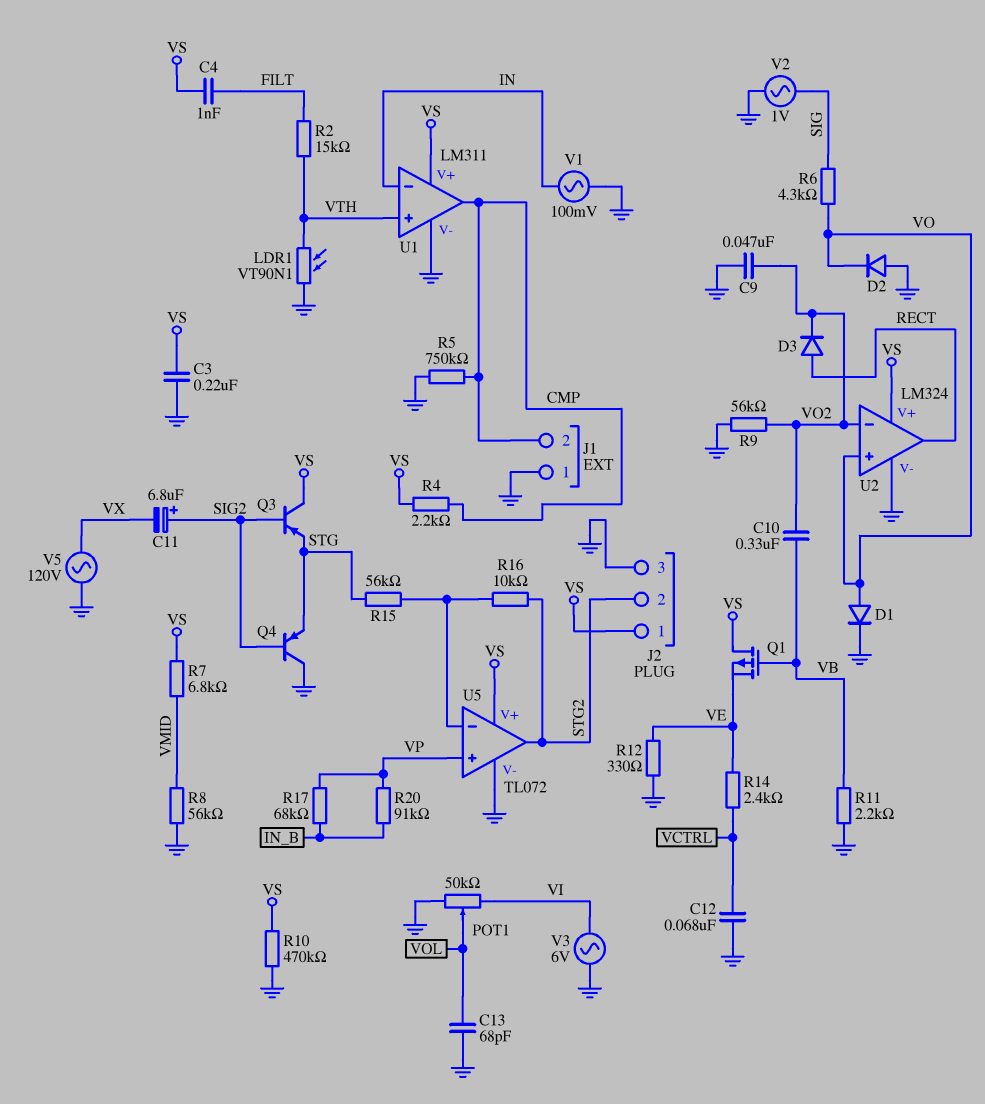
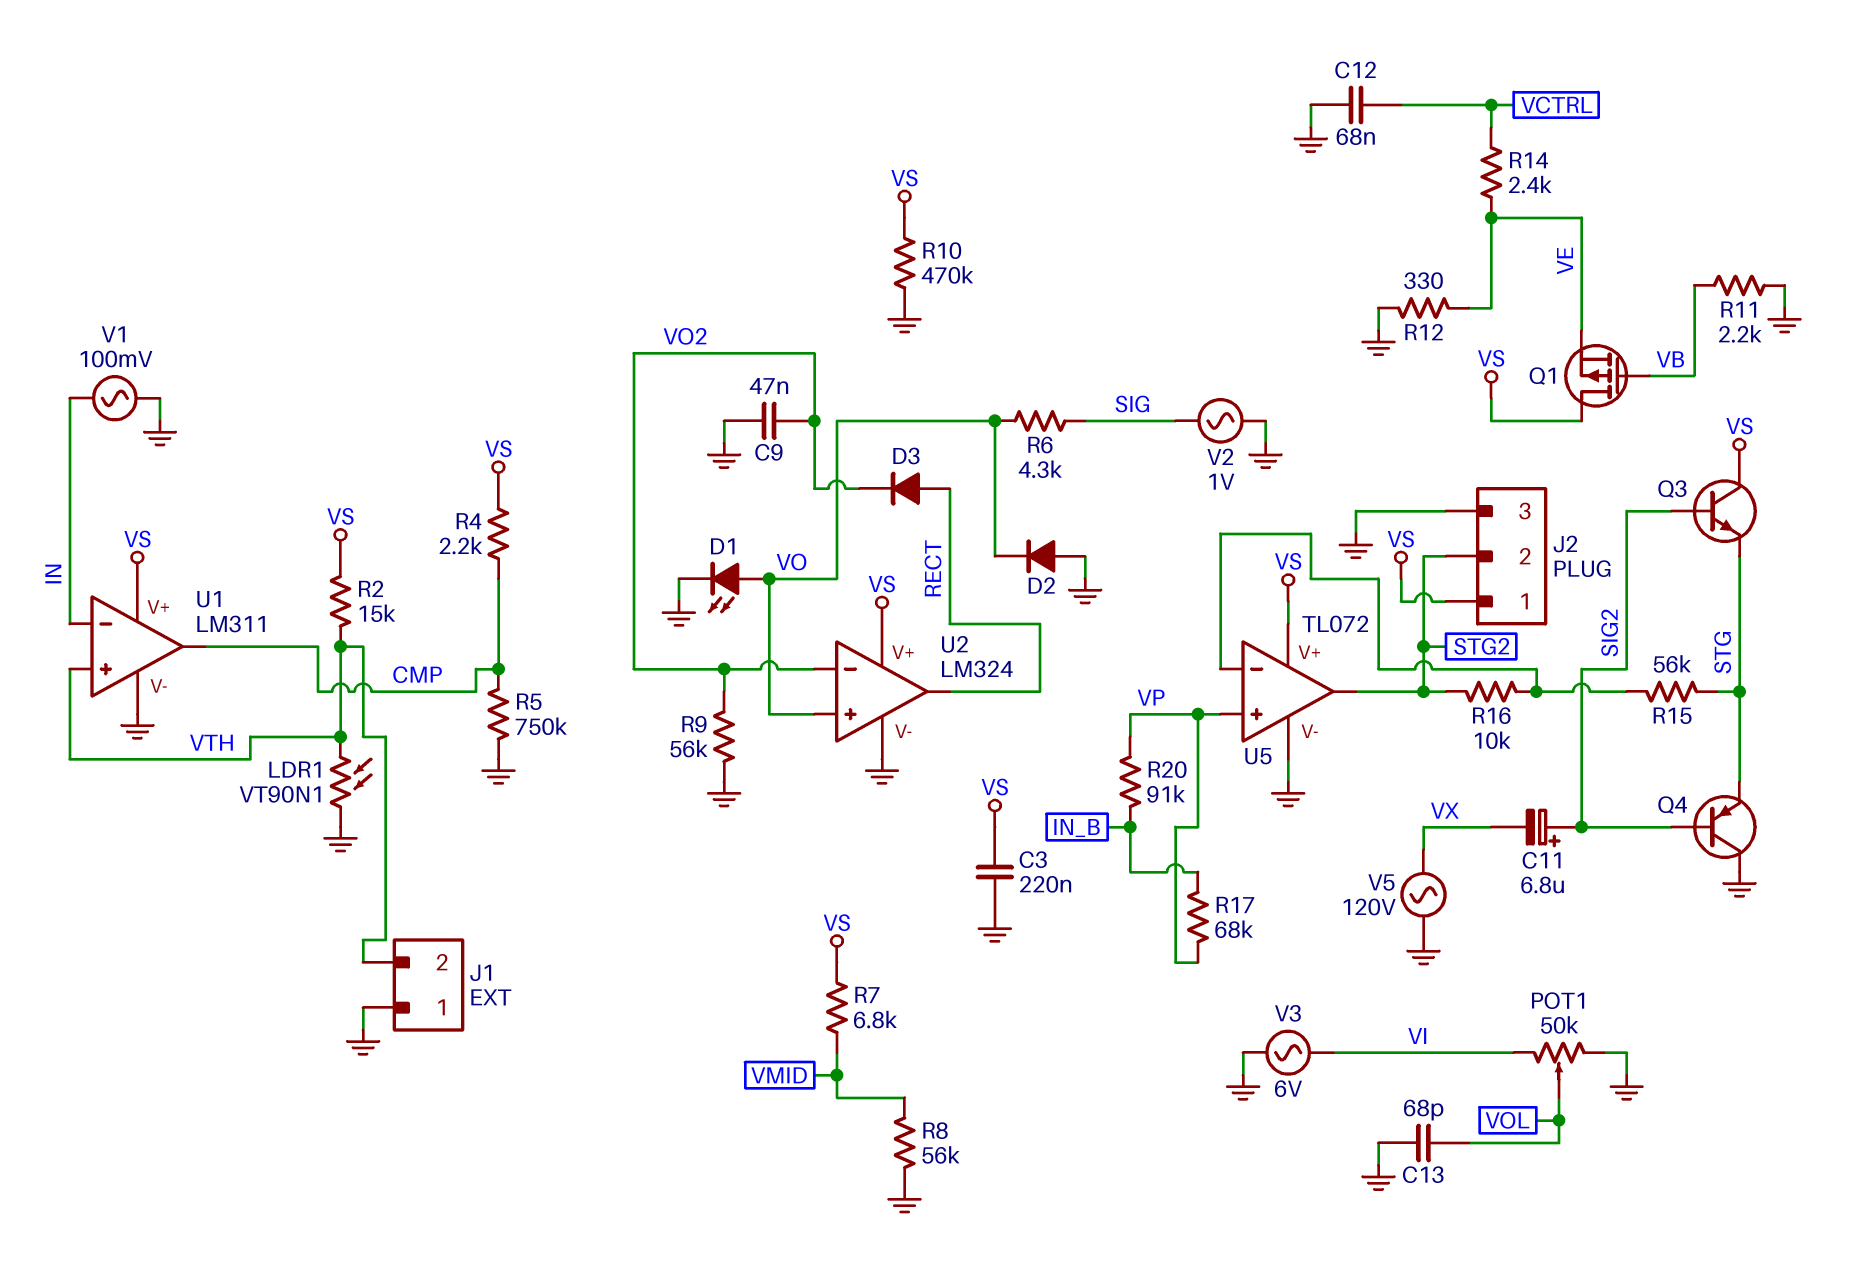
C4: 1nF (FILT, VS) -> none
C10: 330nF (VB, VO2) -> none
D1: diode (A VO, K GND) -> LED (A VO, K GND)
J1 pin 2: CMP -> VTH
Q3: PNP (B SIG2, C VS, E STG) -> NPN (B SIG2, C VS, E STG)
R2: 15k (FILT, VTH) -> 15k (VS, VTH)

